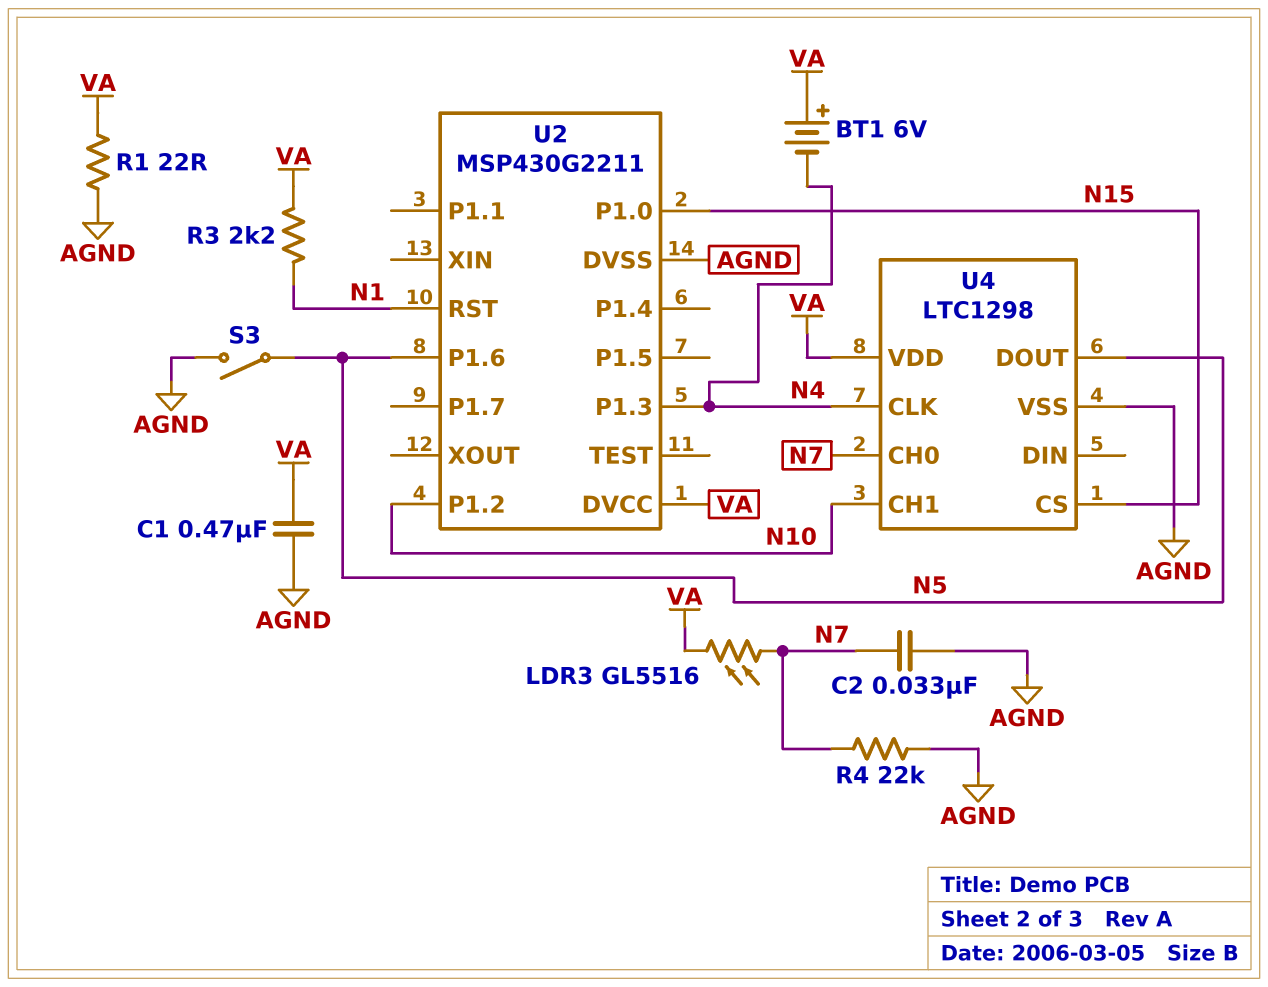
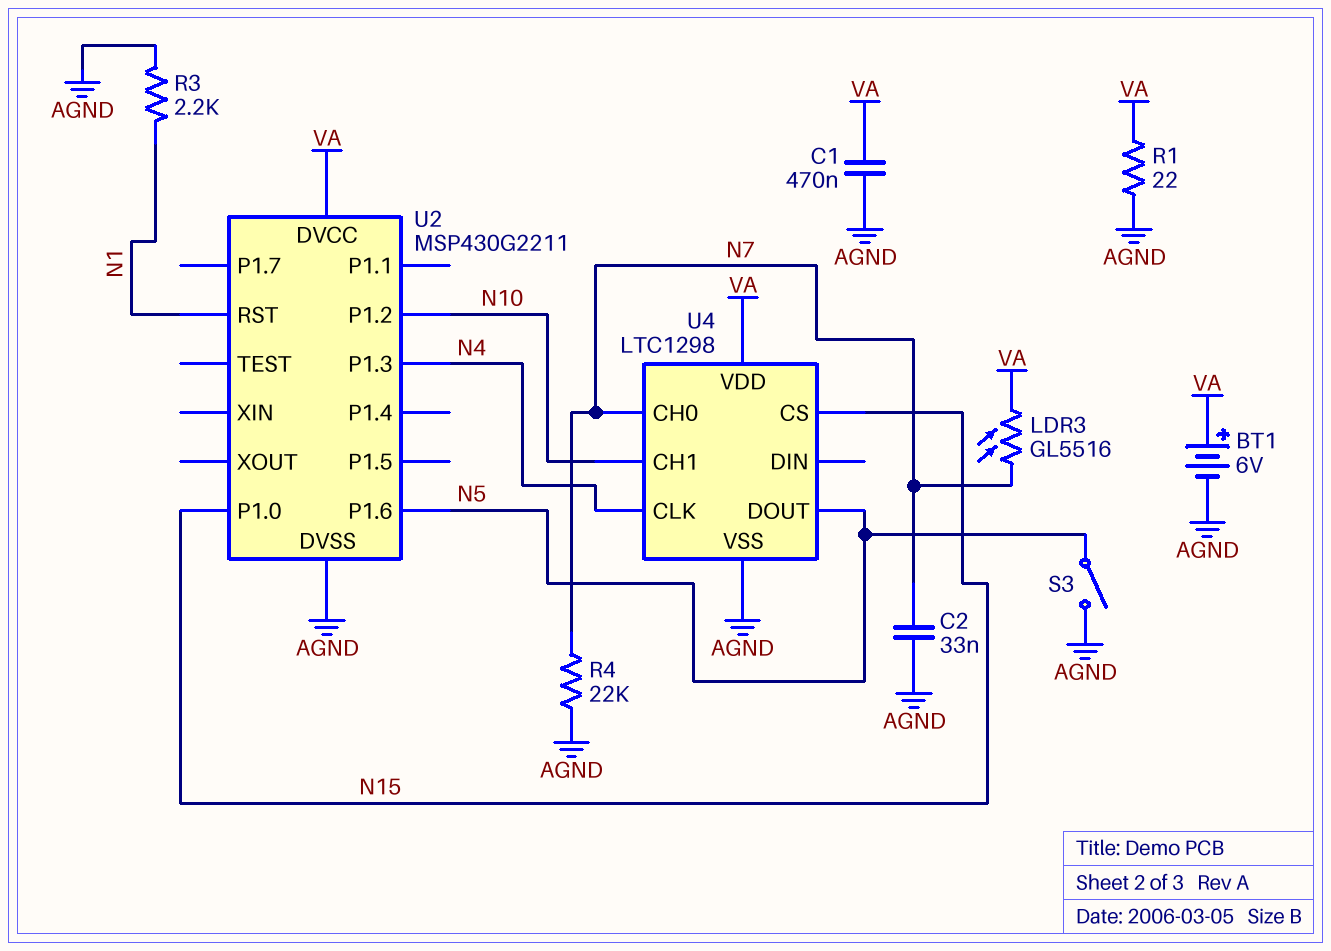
BT1: 6V (plus VA, minus N4) -> 6V (plus VA, minus AGND)
R3: 2.2k (N1, VA) -> 2.2k (AGND, N1)

